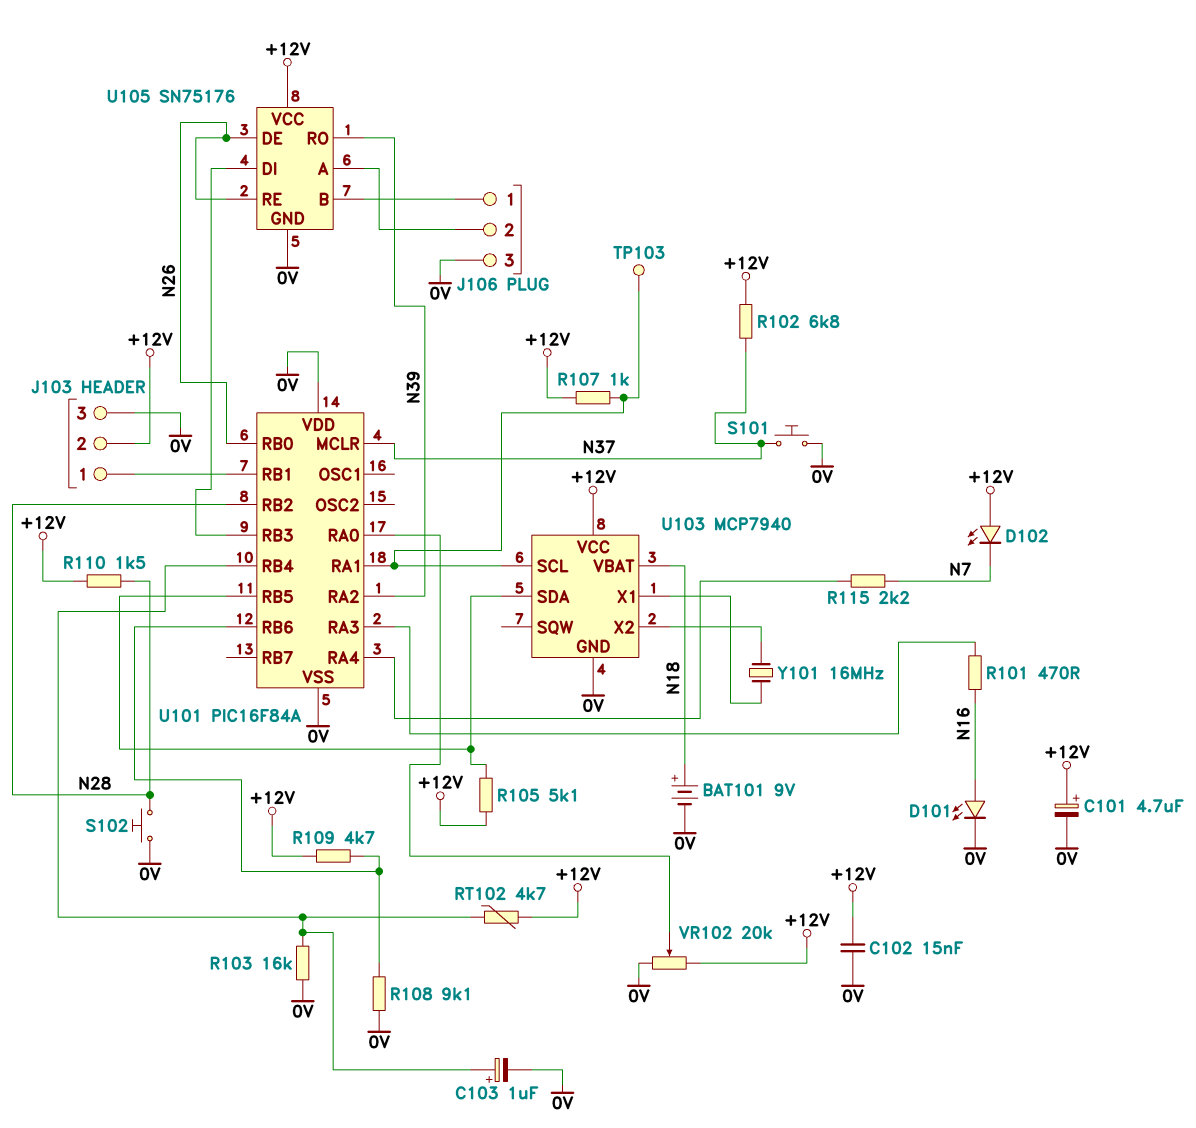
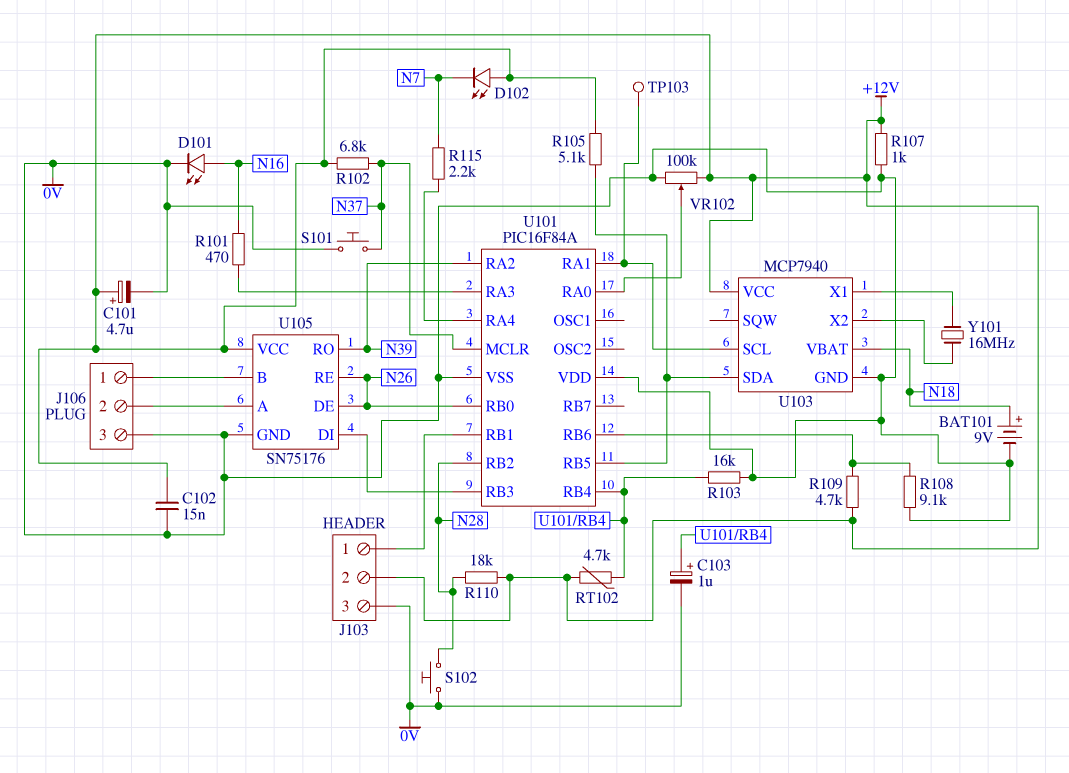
R107: 1k (+12V, U101/RA1) -> 1k (+12V, 0V)
R110: 1.5k (+12V, N28) -> 18k (+12V, N28)
VR102: 20k (+12V, 0V, wiper U101/RA0) -> 100k (+12V, 0V, wiper U101/RA0)

